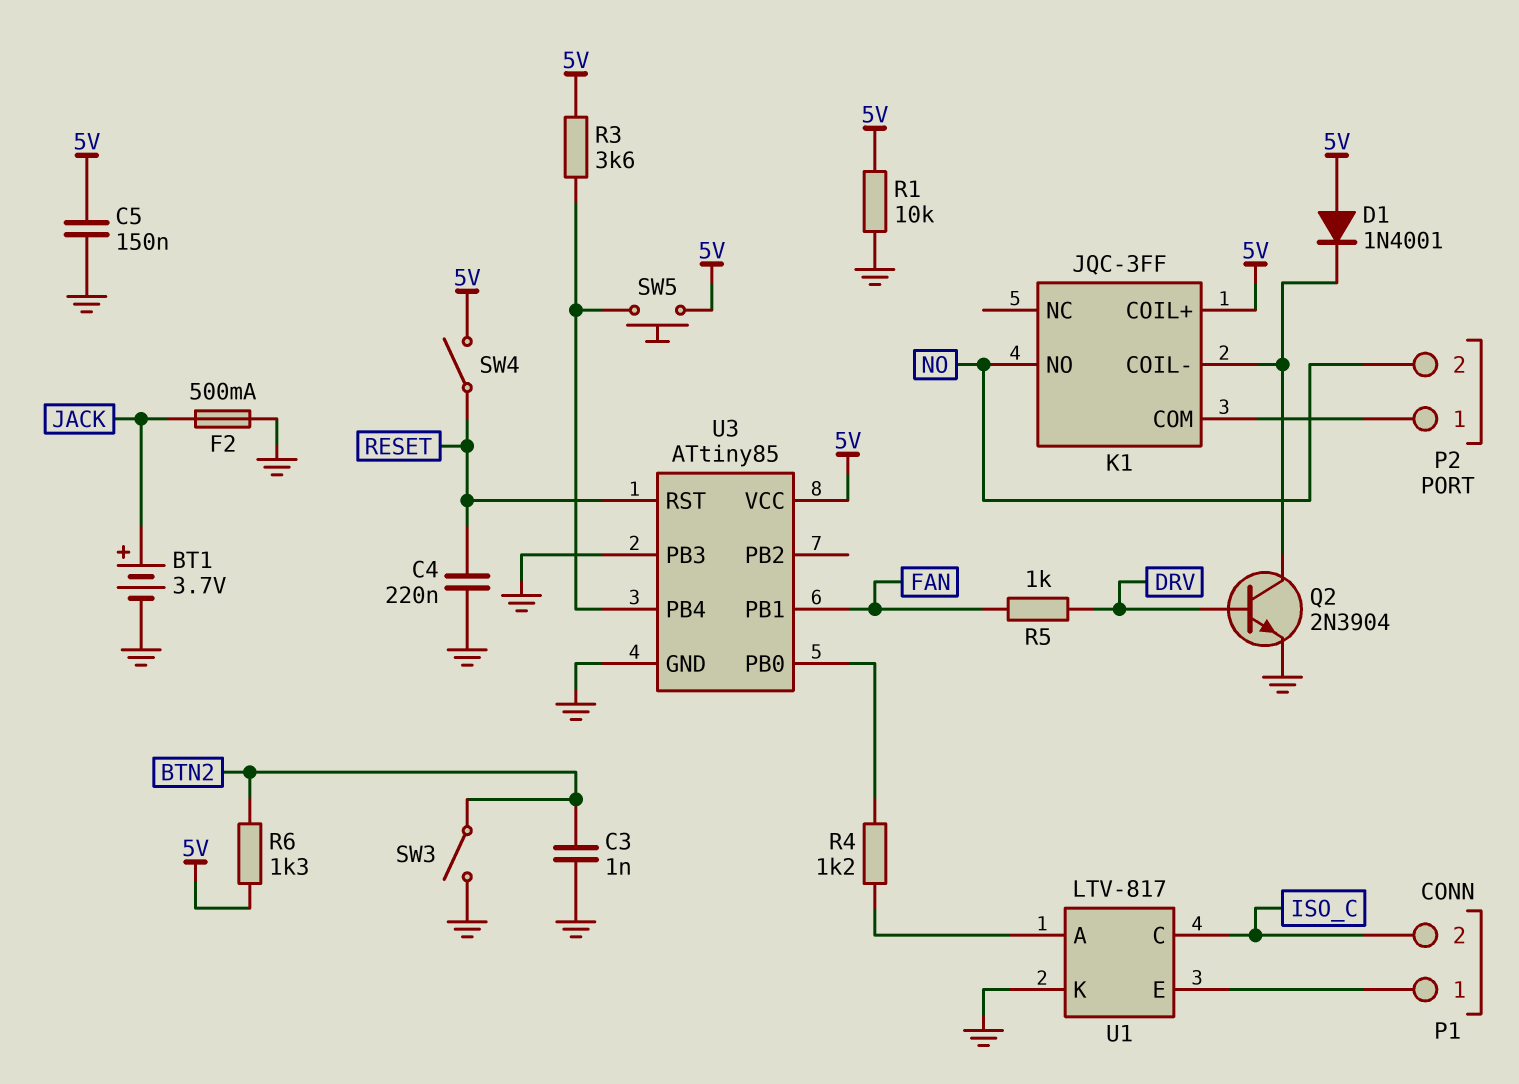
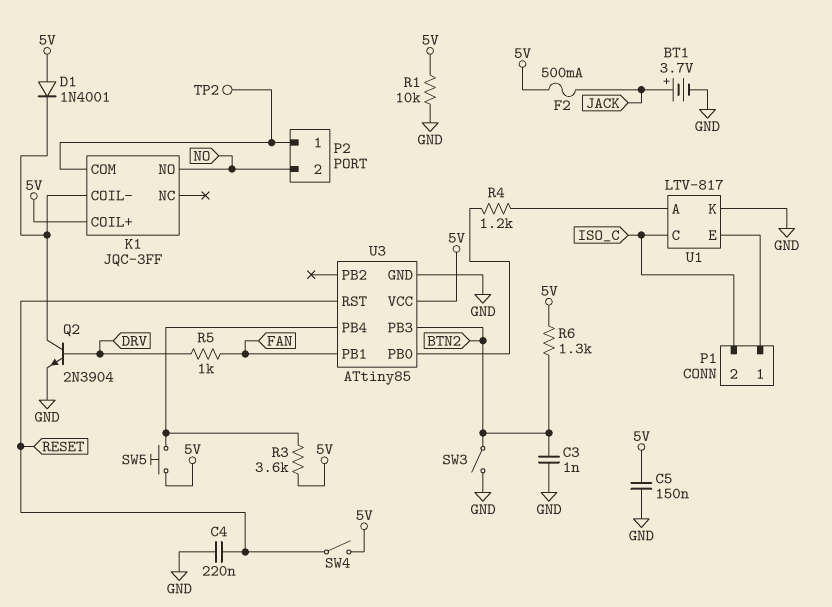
F2: 500mA (GND, JACK) -> 500mA (5V, JACK)
TP2: none -> test point (K1/COM)
U3 pin PB3: GND -> BTN2

